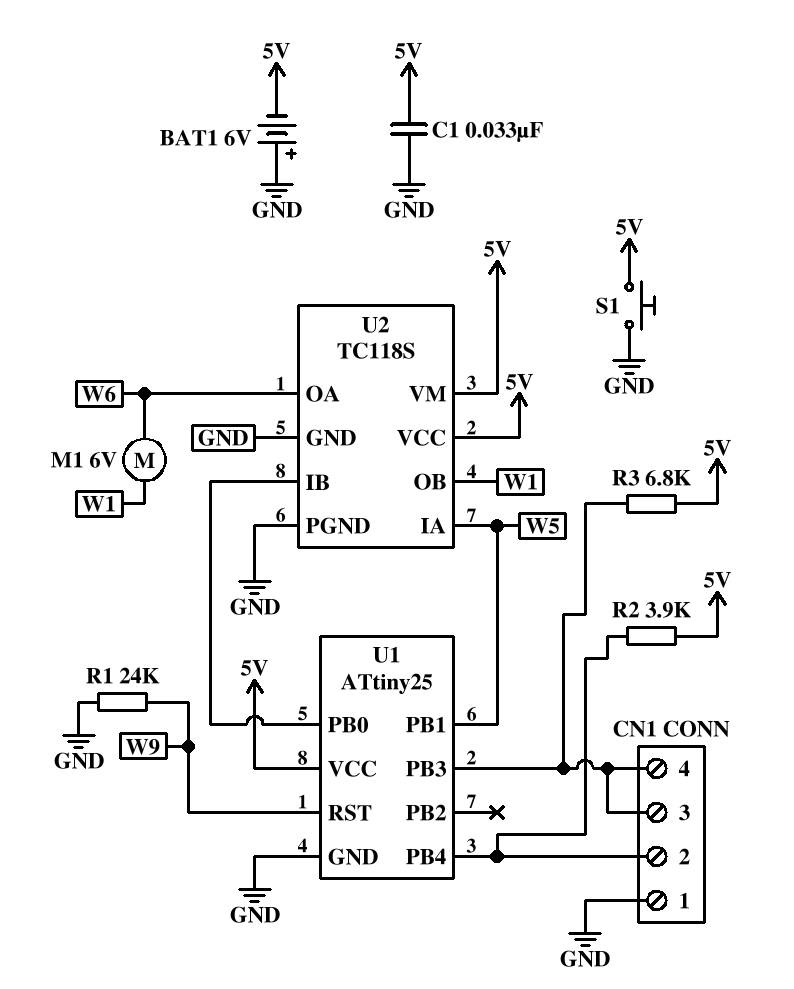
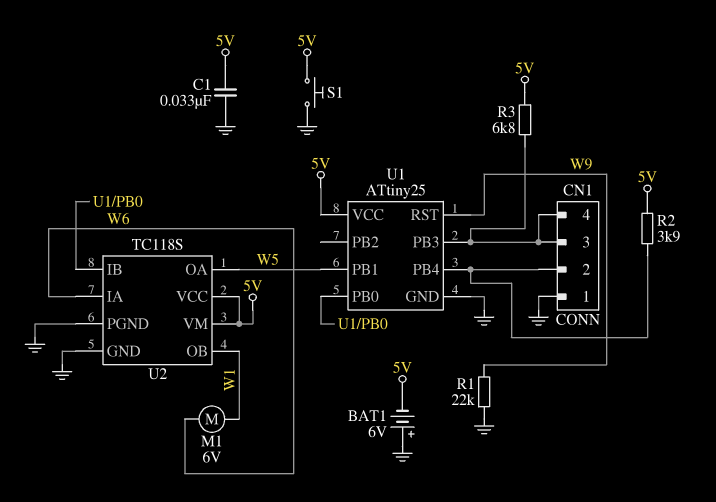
R1: 24k (GND, W9) -> 22k (GND, W9)
U2 pin IA: W5 -> W6
U2 pin OA: W6 -> W5

